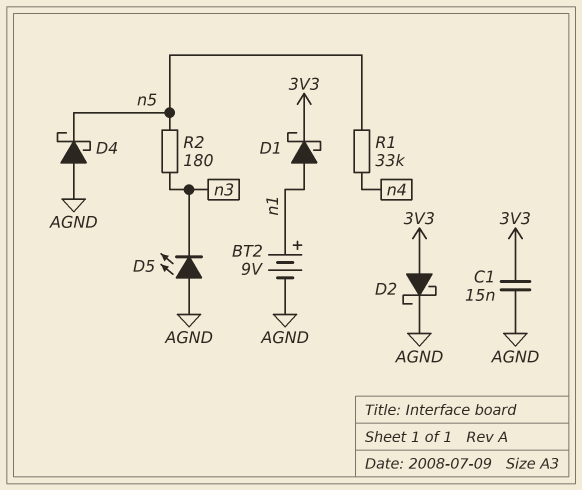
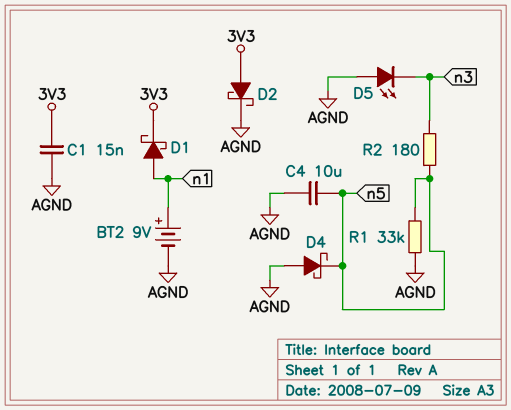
C4: none -> 10uF (AGND, n5)
R1: 33k (n4, n5) -> 33k (AGND, n5)

